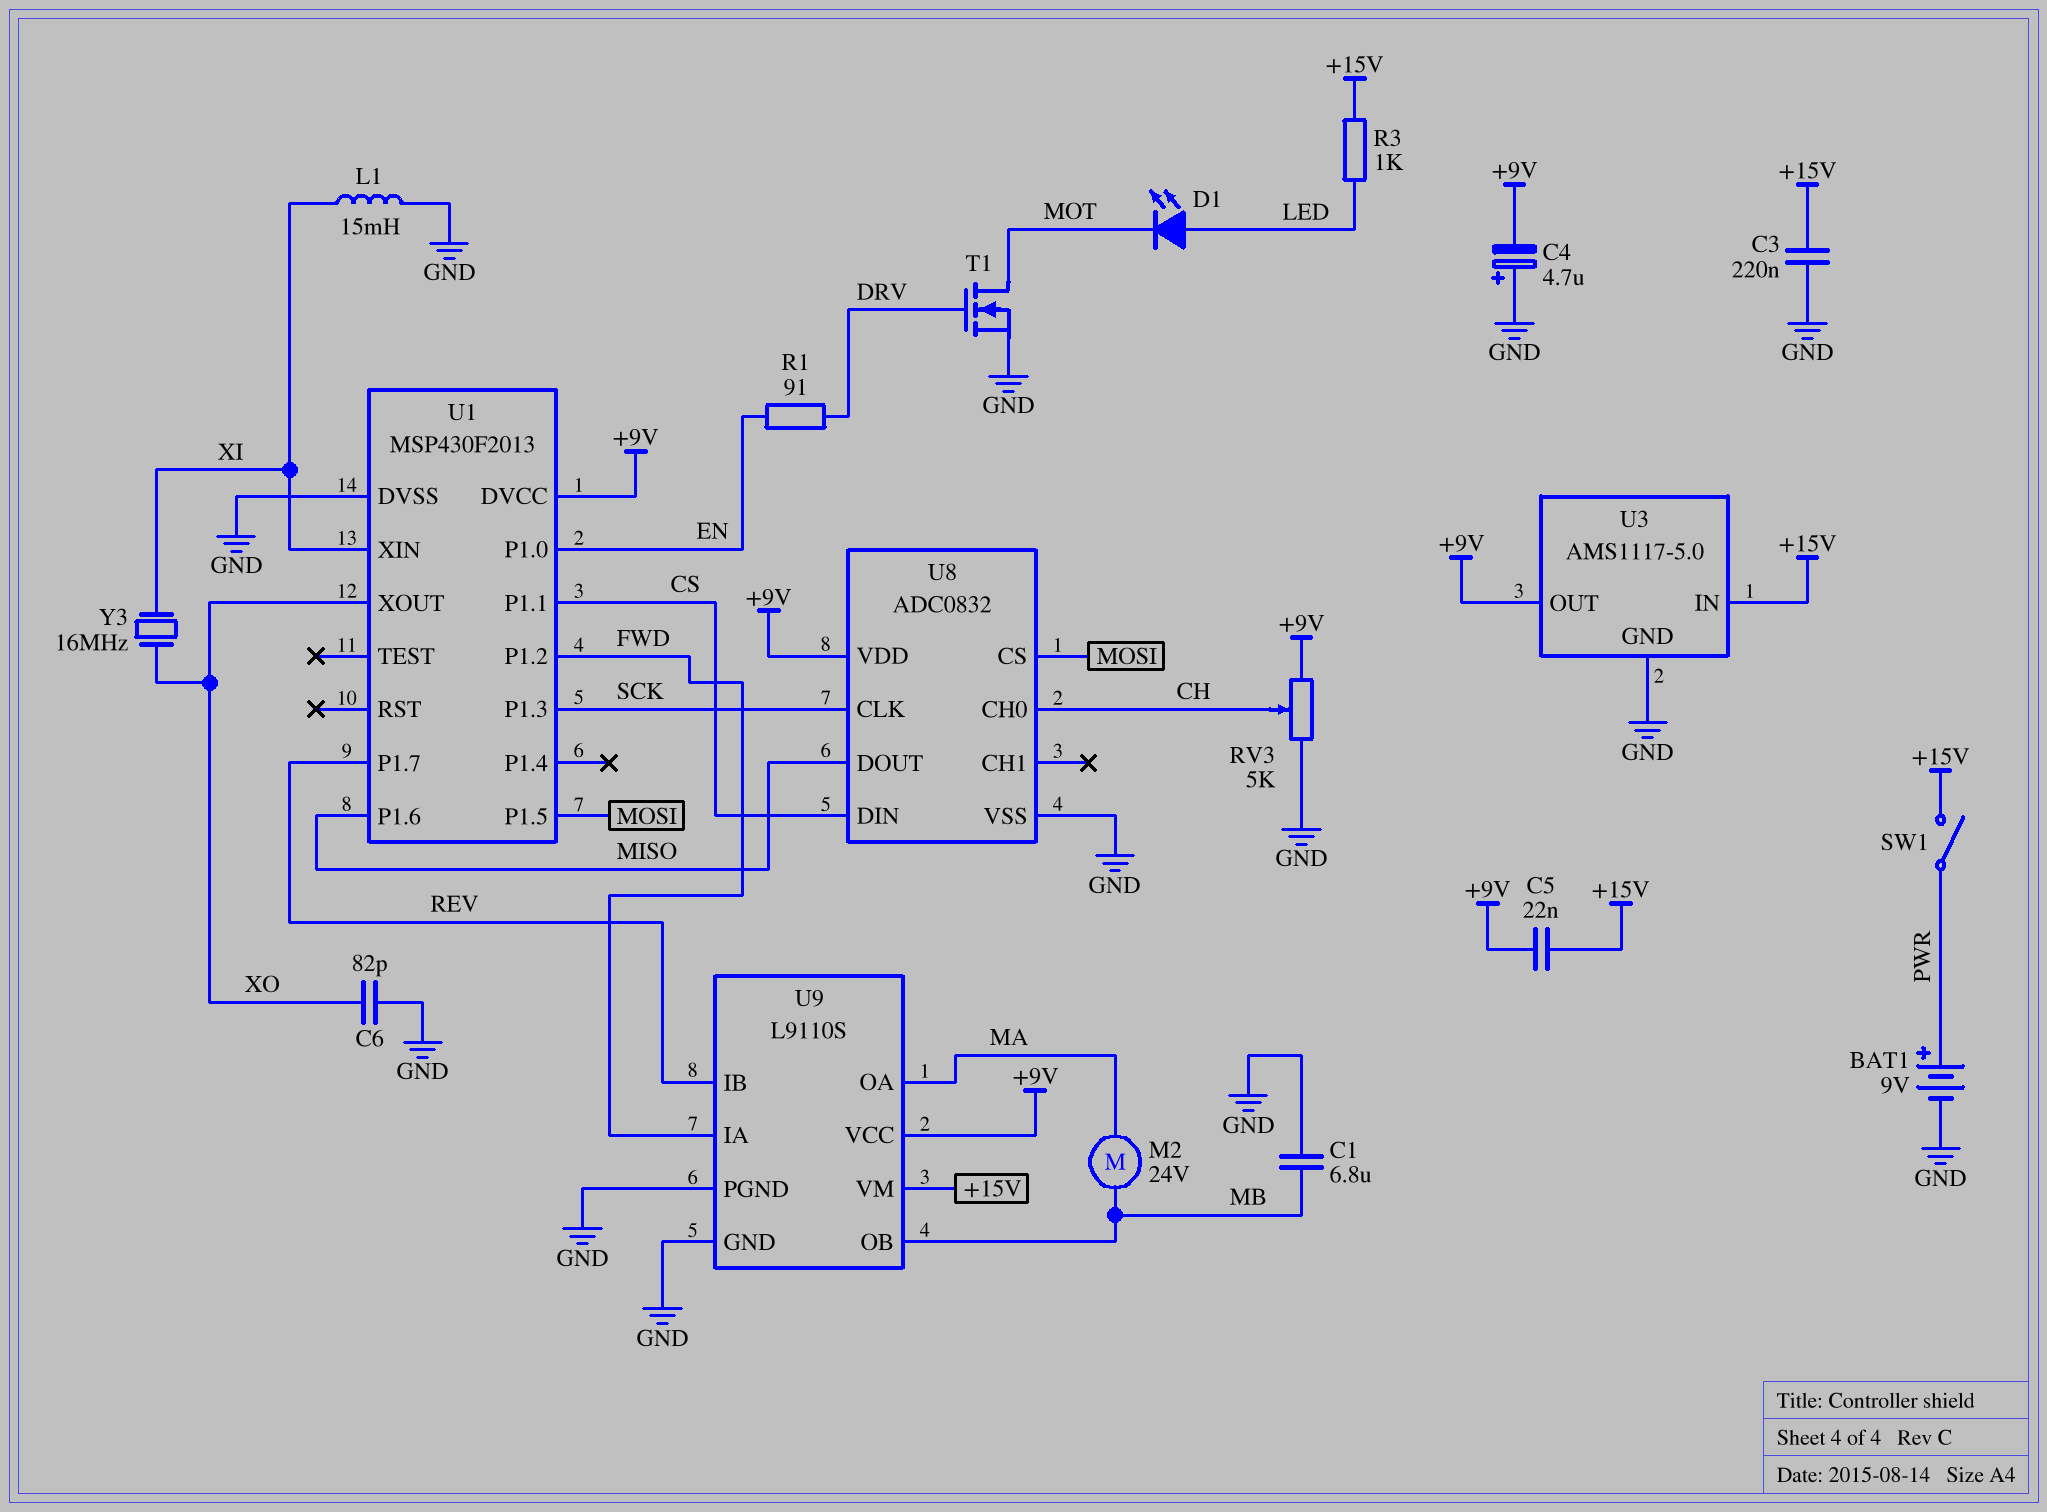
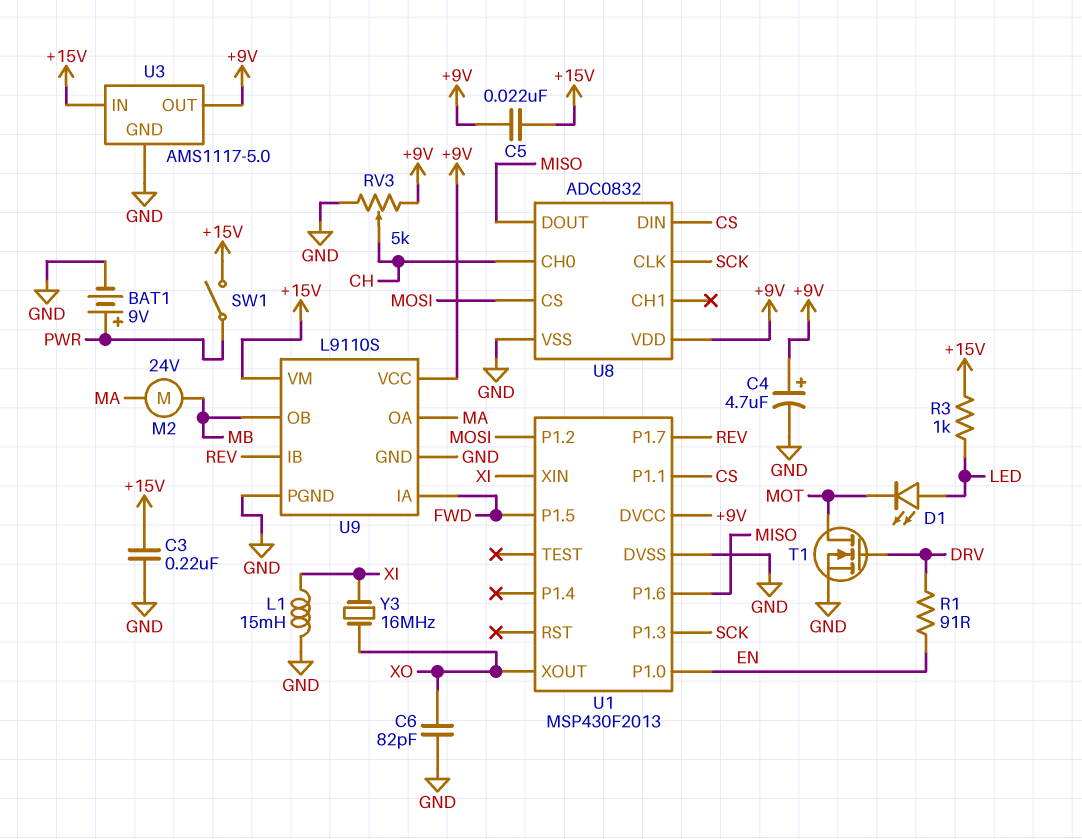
C1: 6.8uF (GND, MB) -> none
C4: 4.7uF (plus GND, minus +9V) -> 4.7uF (plus +9V, minus GND)
U1 pin P1.2: FWD -> MOSI
U1 pin P1.5: MOSI -> FWD

